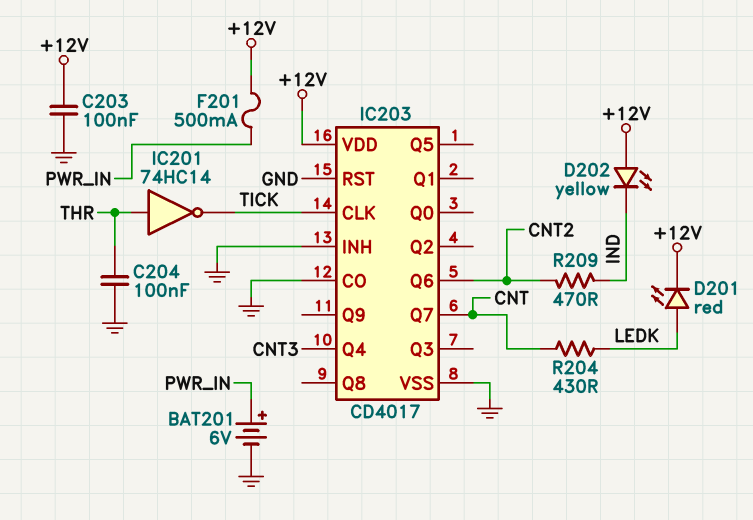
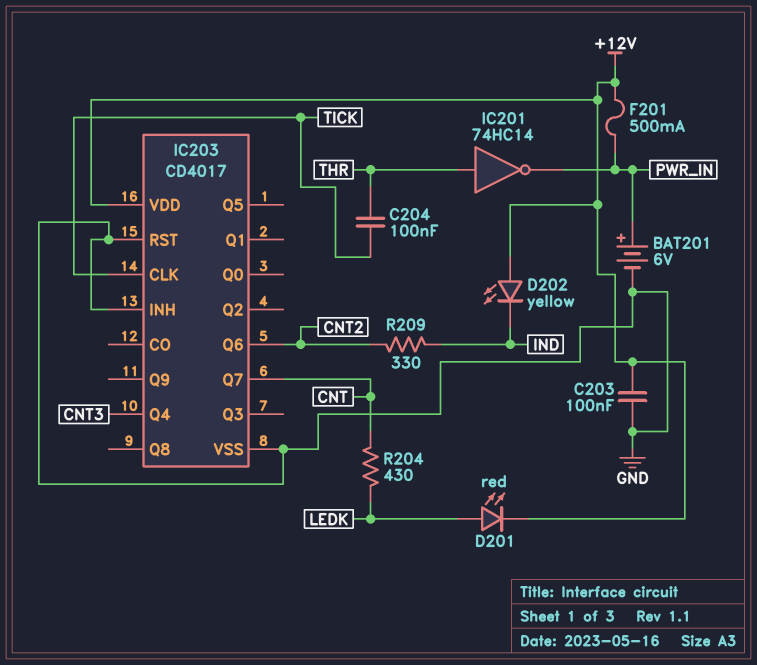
C204: 100nF (GND, THR) -> 100nF (THR, TICK)
IC201: NOT 74HC14 (in THR, out TICK) -> NOT 74HC14 (in THR, out PWR_IN)
IC203 pin CO: GND -> none
R209: 470 (CNT2, IND) -> 330 (CNT2, IND)

